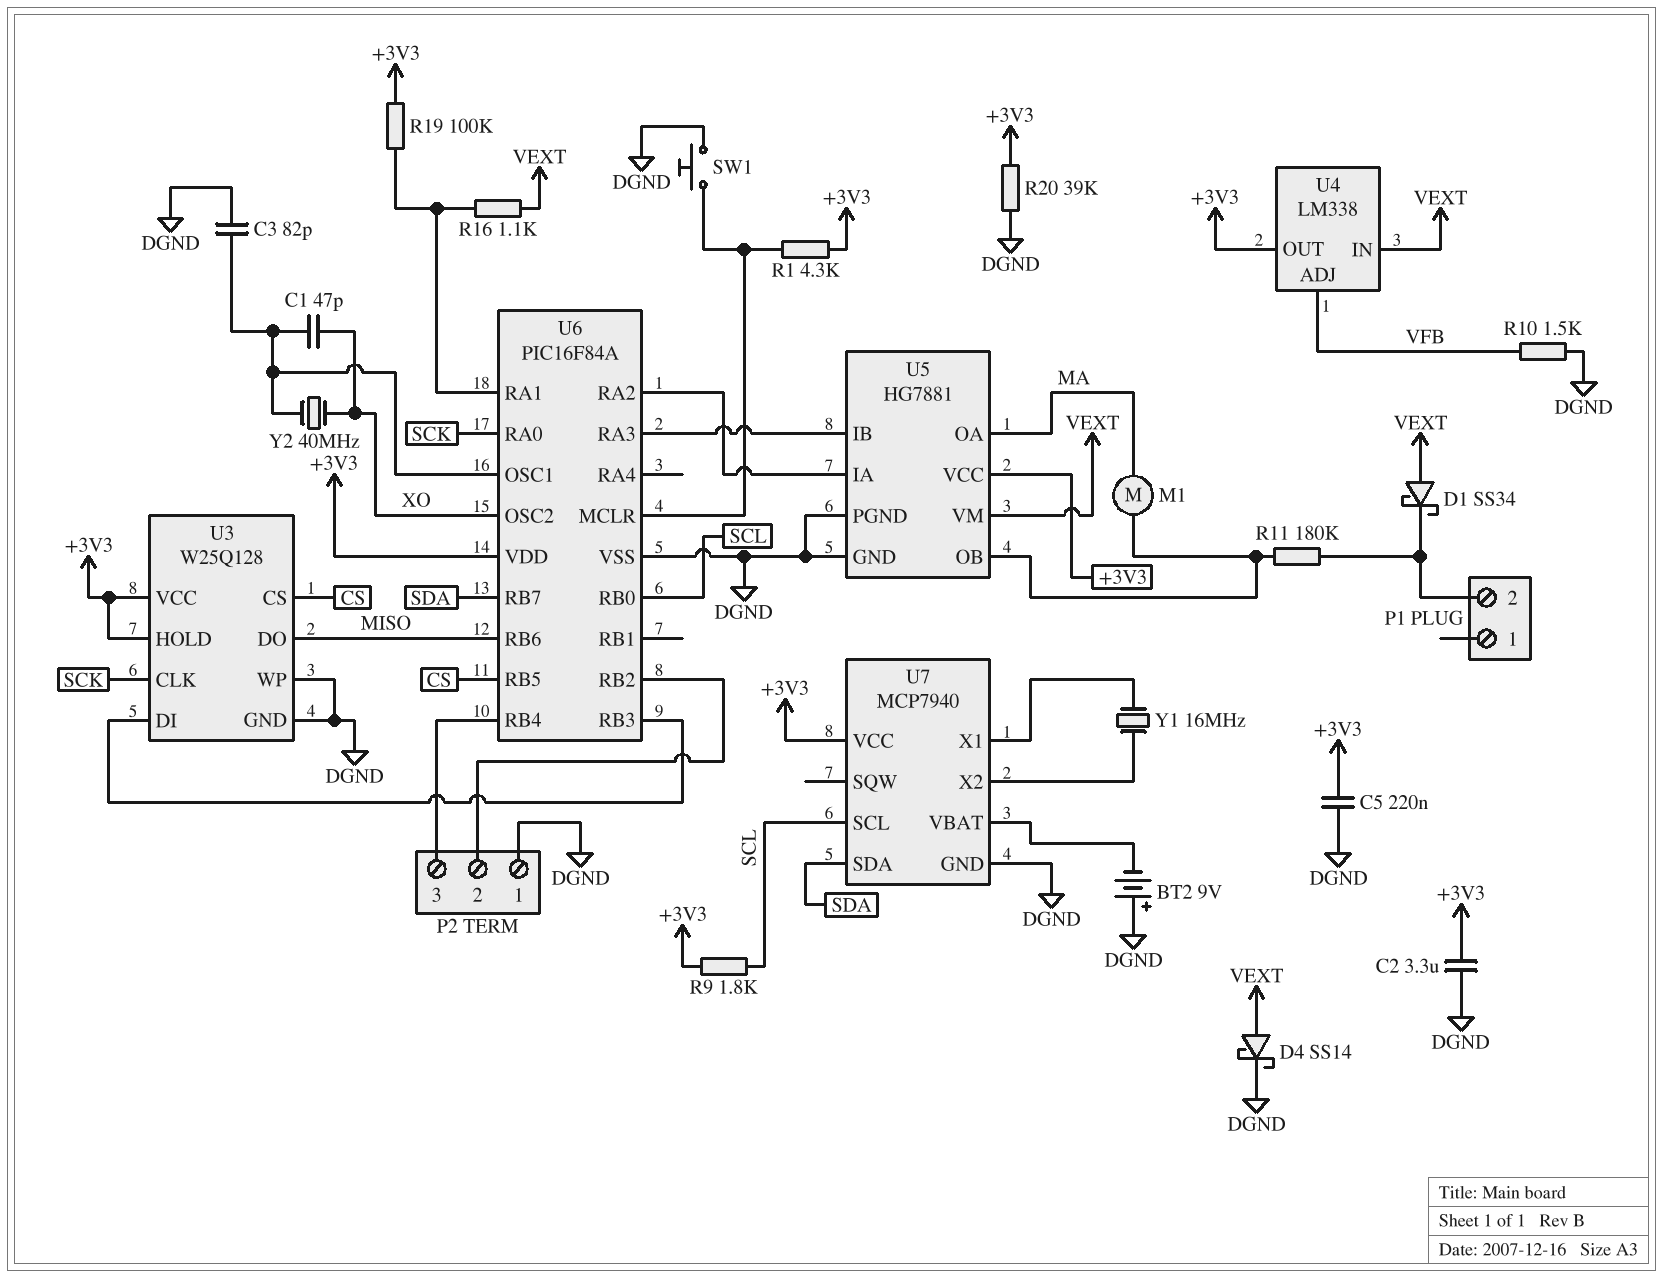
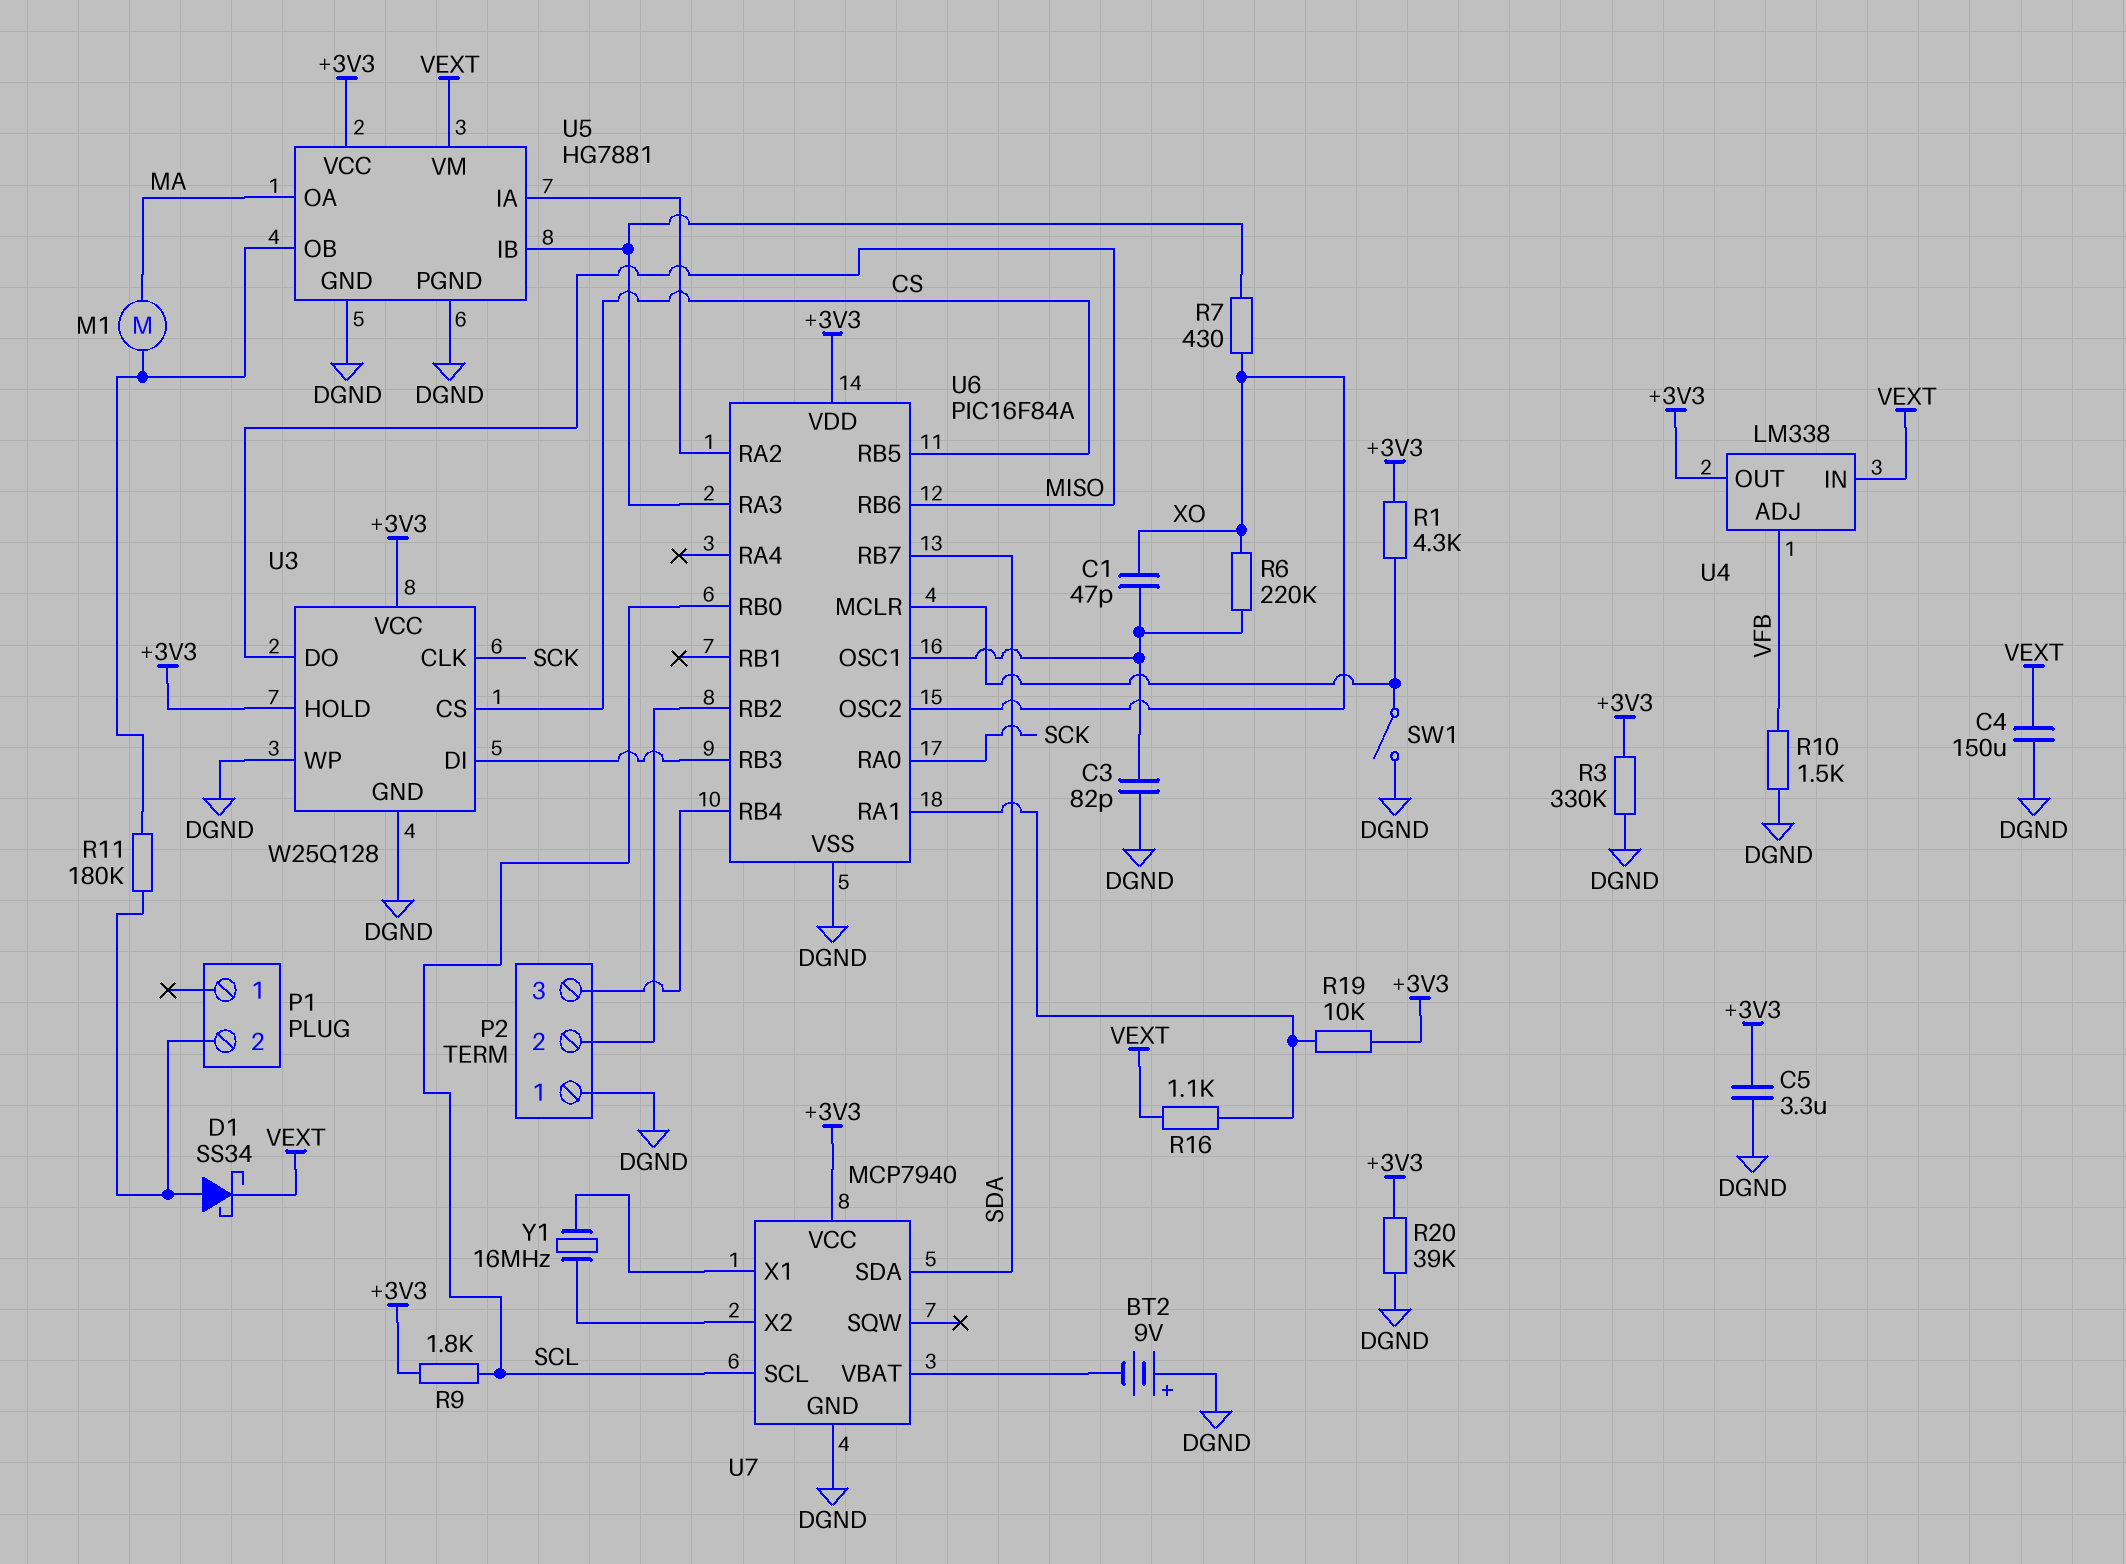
C2: 3.3uF (+3V3, DGND) -> none
C4: none -> 150uF (DGND, VEXT)
C5: 220nF (+3V3, DGND) -> 3.3uF (+3V3, DGND)
D1: schottky SS34 (A VEXT, K P1/2) -> schottky SS34 (A P1/2, K VEXT)
D4: schottky SS14 (A VEXT, K DGND) -> none
R3: none -> 330k (+3V3, DGND)
R6: none -> 220k (U6/OSC1, XO)
R7: none -> 430 (U5/IB, XO)
R19: 100k (+3V3, U6/RA1) -> 10k (+3V3, U6/RA1)
SW1: button (DGND, U6/MCLR) -> switch (DGND, U6/MCLR)
Y2: 40MHz (U6/OSC1, XO) -> none

